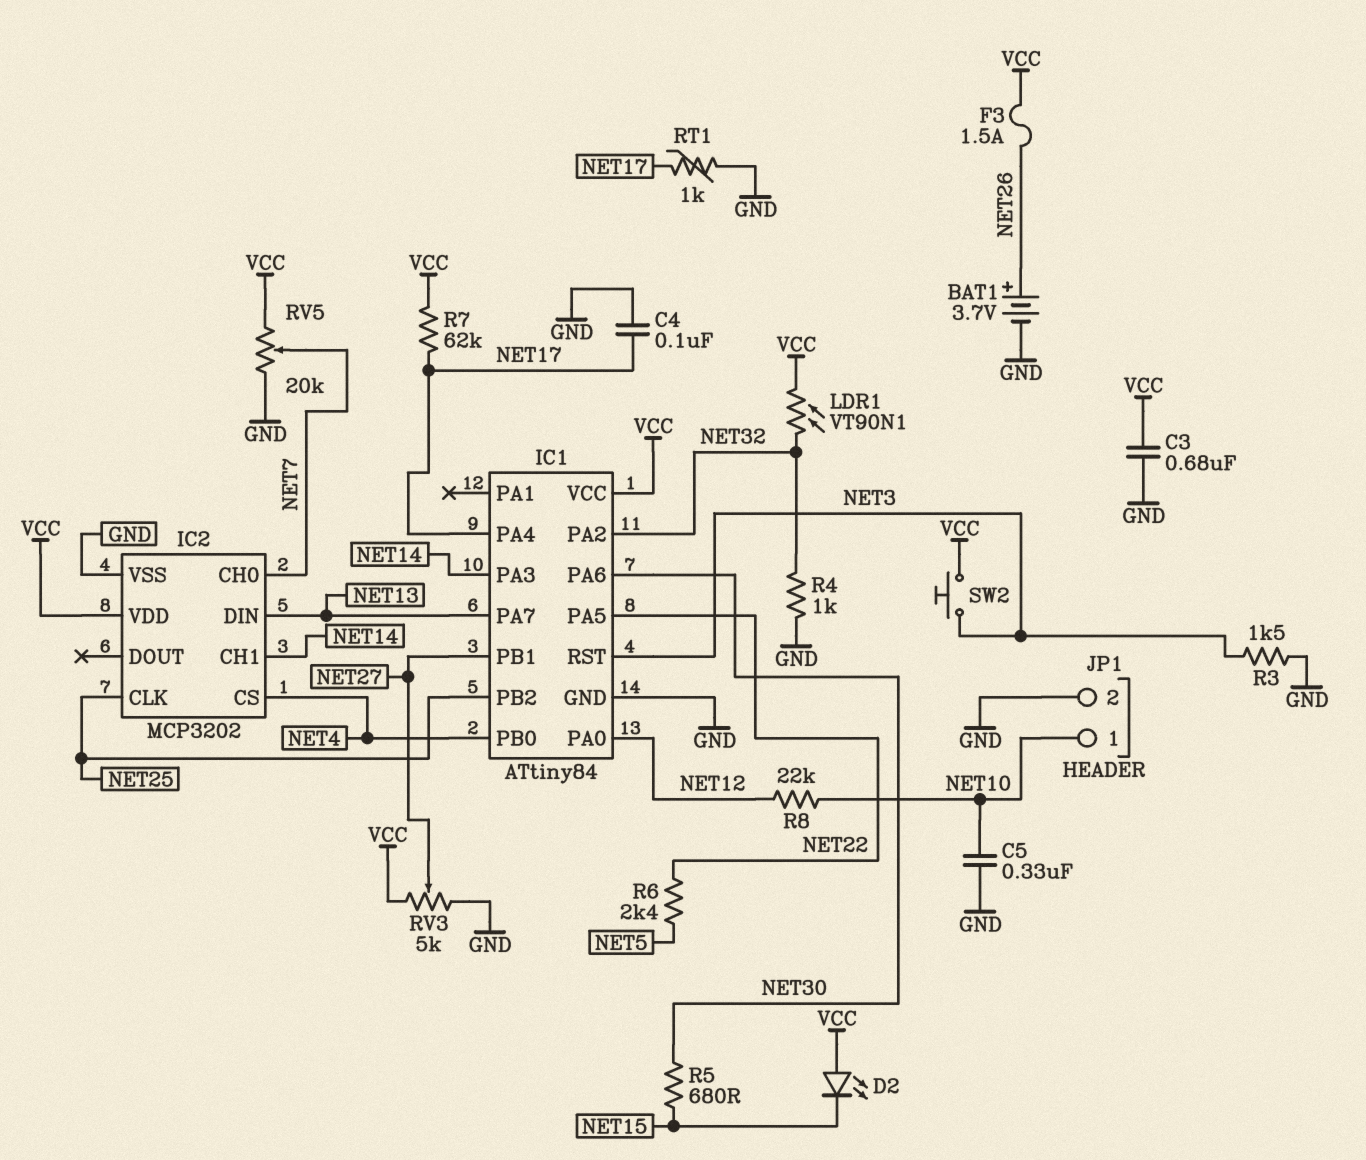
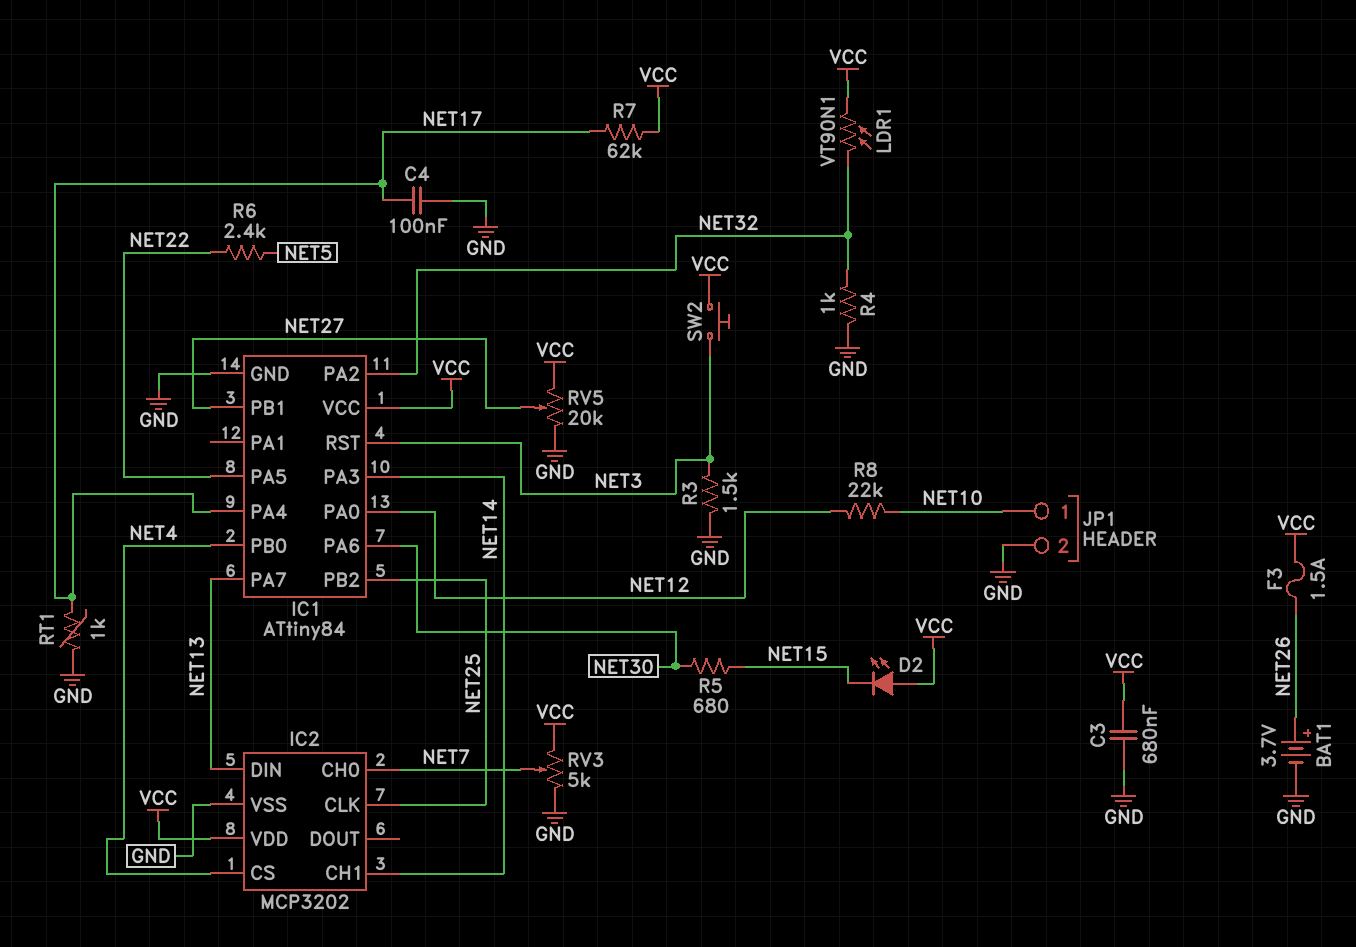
C5: 330nF (GND, NET10) -> none
RV3: 5k (GND, VCC, wiper NET27) -> 5k (GND, VCC, wiper NET7)
RV5: 20k (GND, VCC, wiper NET7) -> 20k (GND, VCC, wiper NET27)

